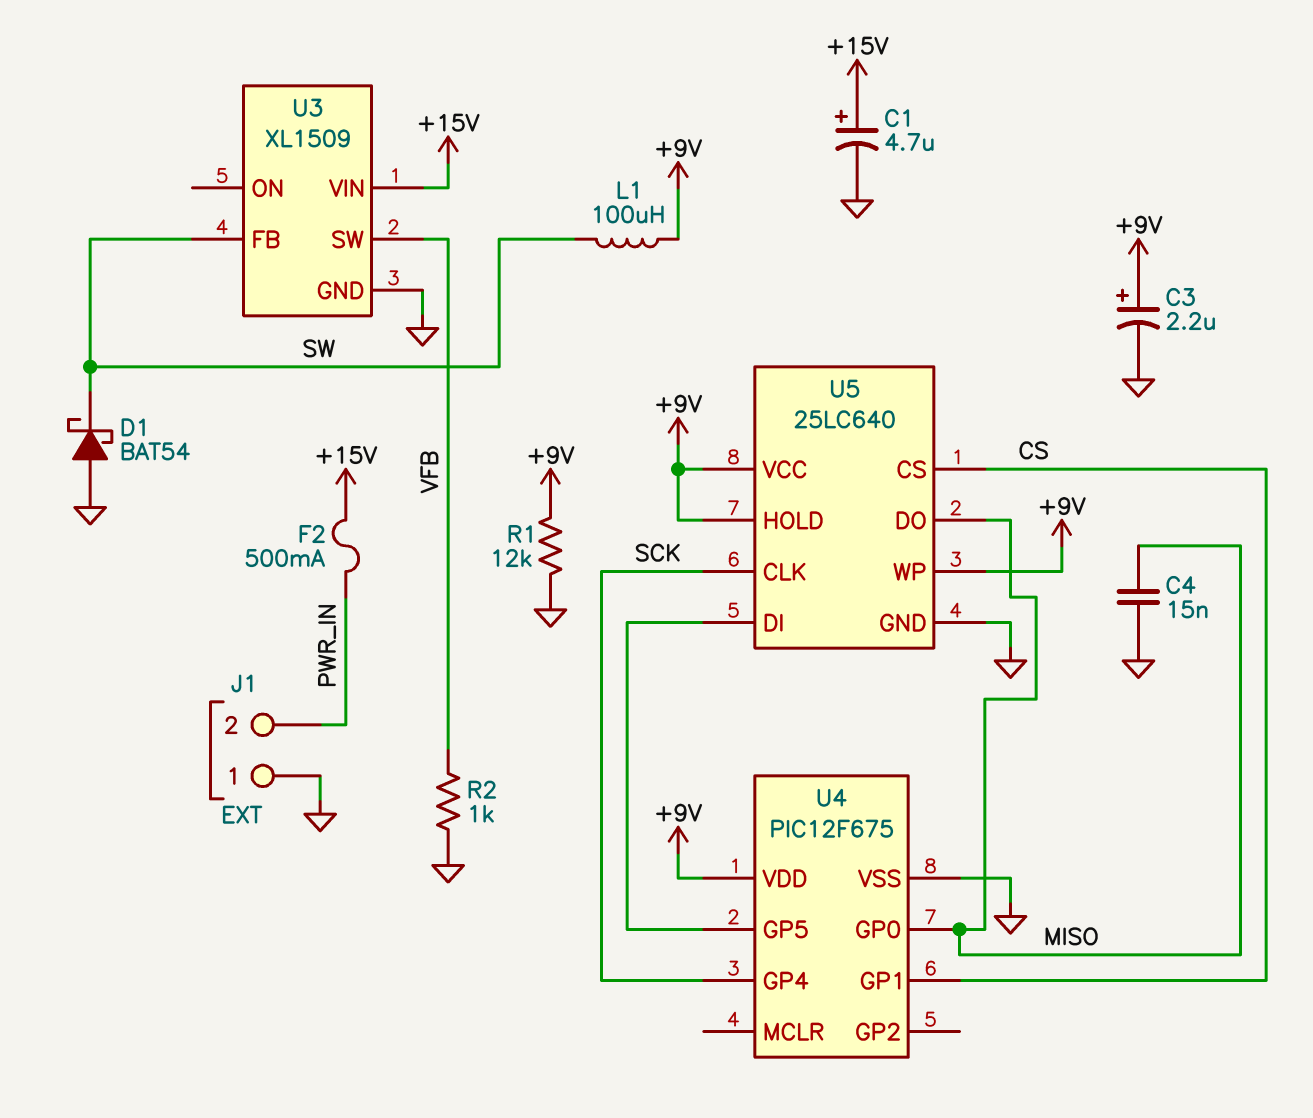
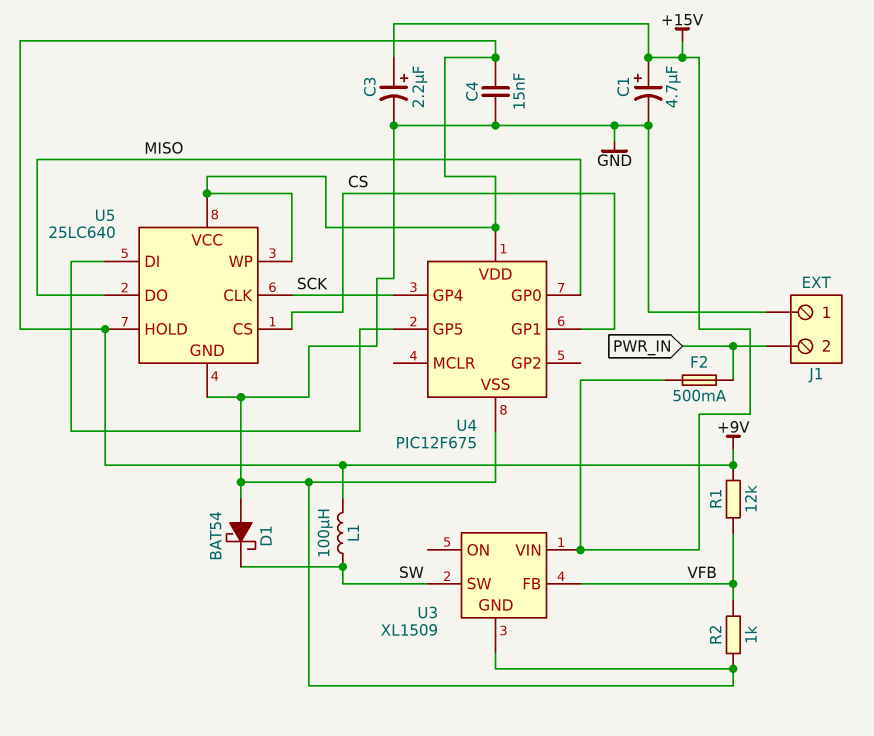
C3: 2.2uF (plus +9V, minus GND) -> 2.2uF (plus +15V, minus GND)
C4: 15nF (GND, MISO) -> 15nF (+9V, GND)
R1: 12k (+9V, GND) -> 12k (+9V, VFB)
U3 pin FB: SW -> VFB
U3 pin SW: VFB -> SW

